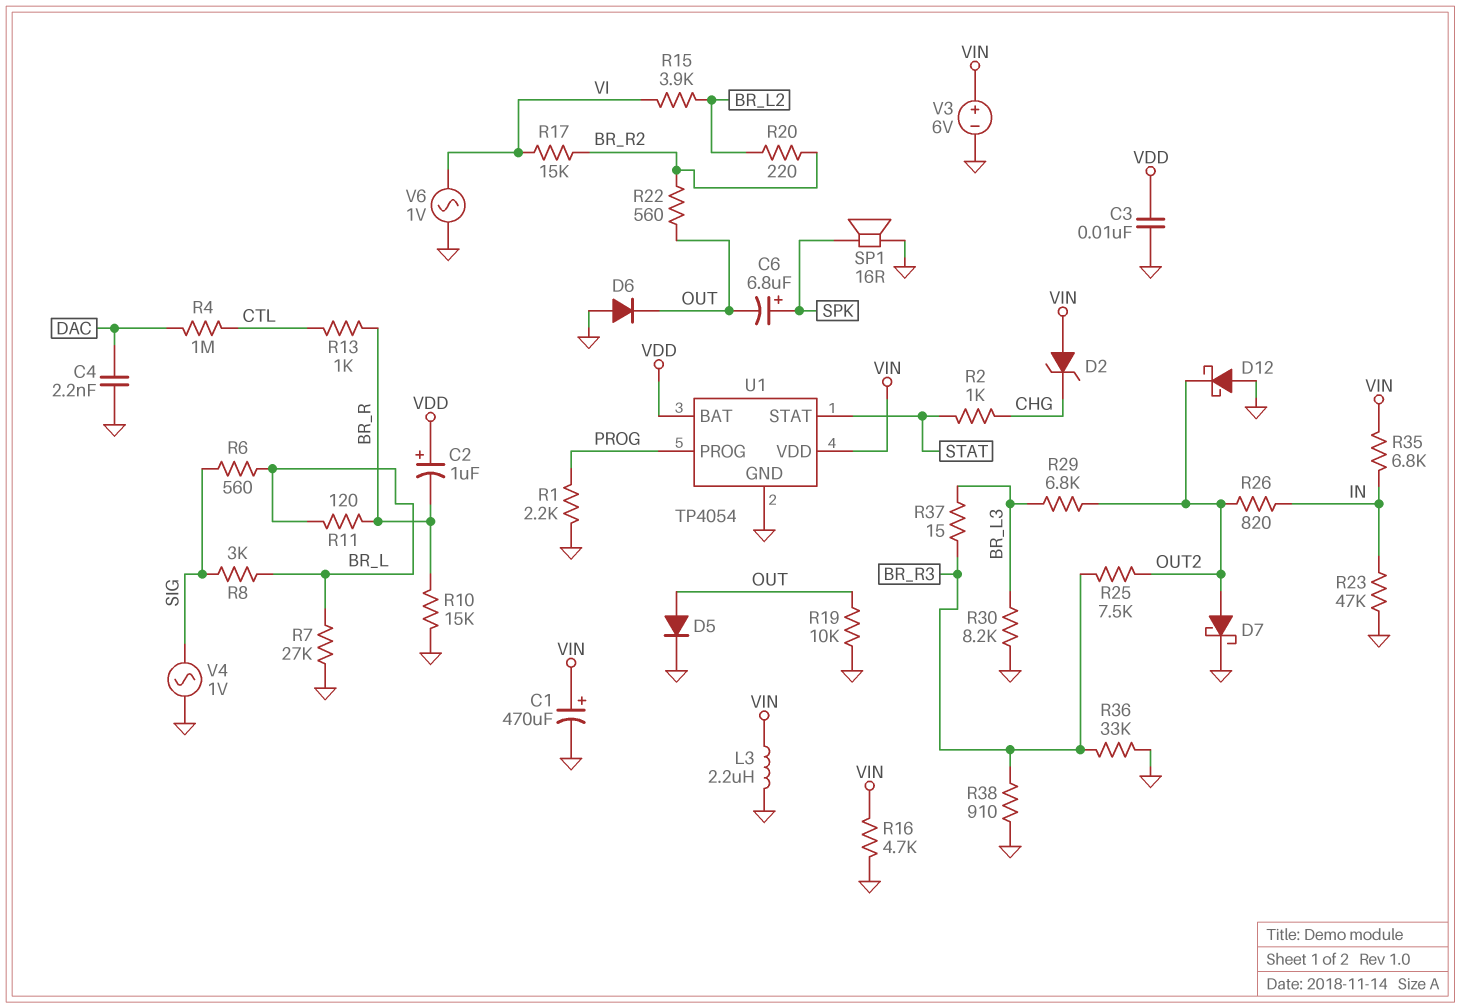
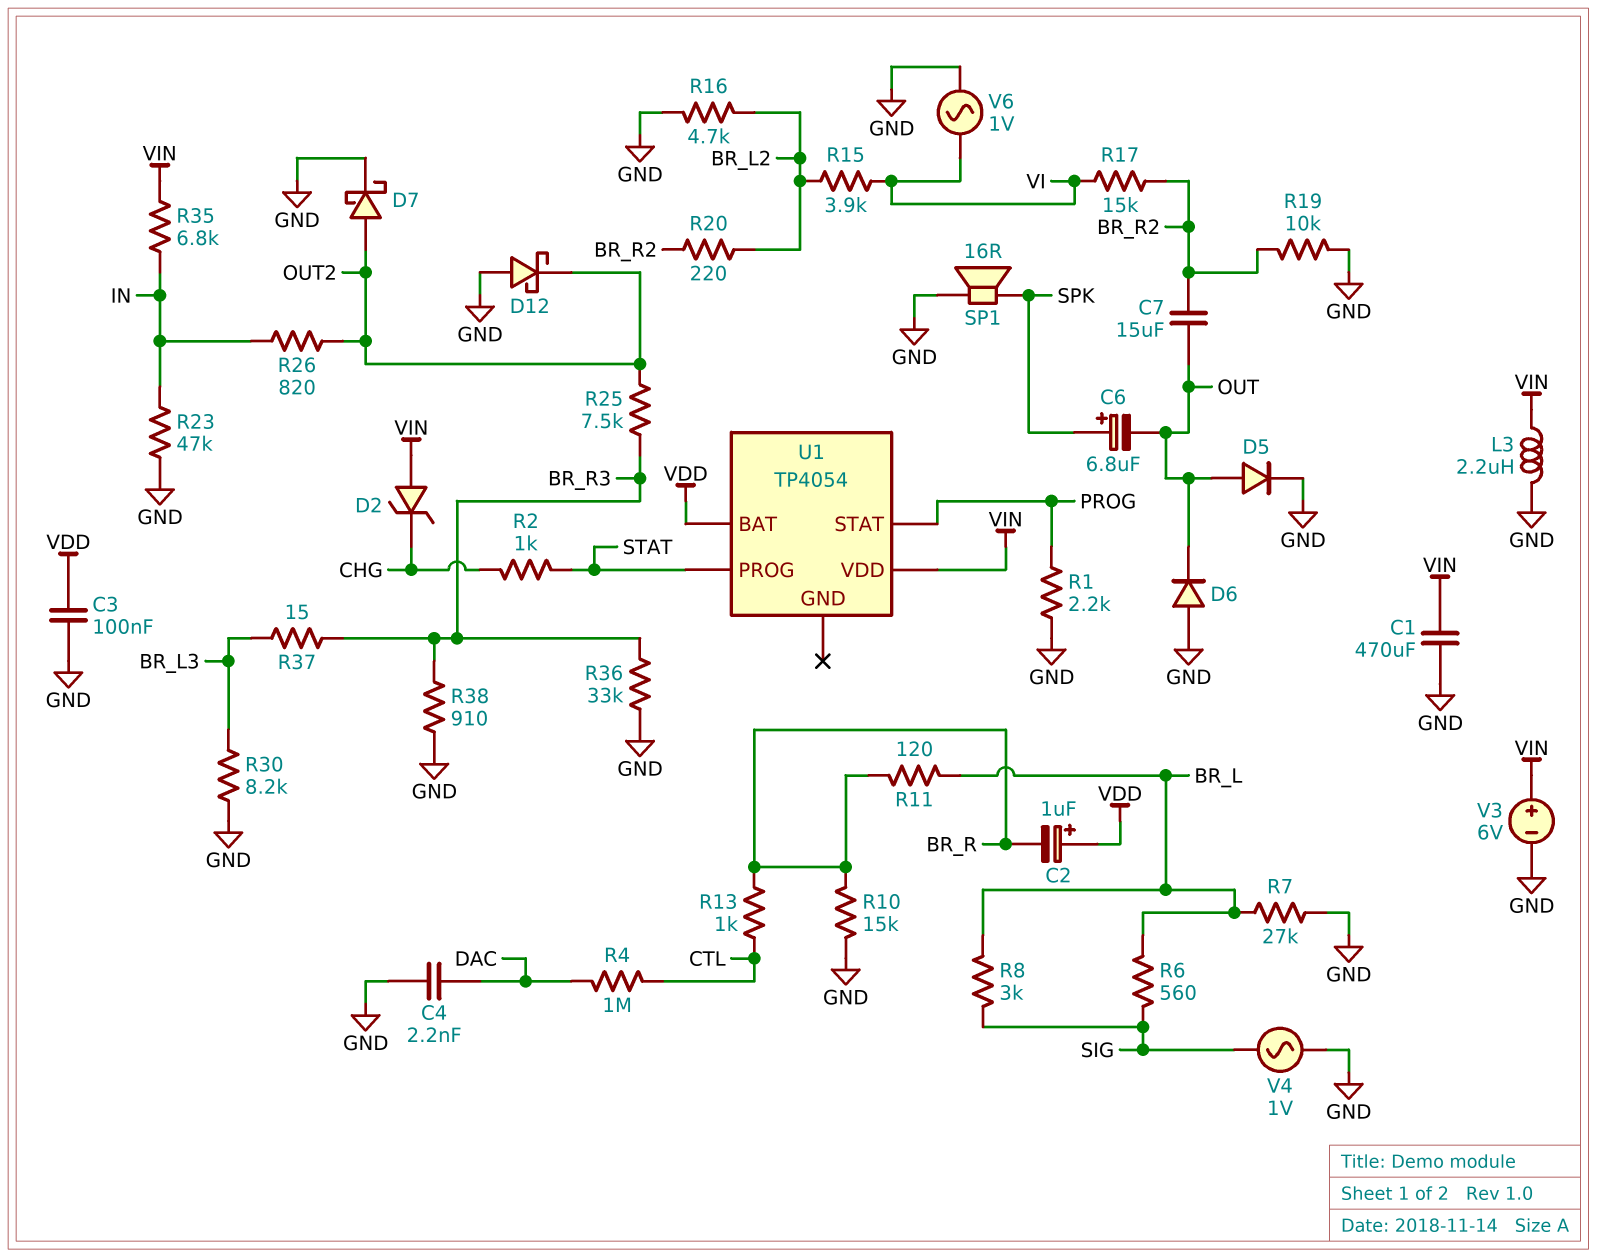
C1: 470uF (plus VIN, minus GND) -> 470uF (GND, VIN)
C3: 10nF (GND, VDD) -> 100nF (GND, VDD)
C7: none -> 15uF (BR_R2, OUT)
R16: 4.7k (GND, VIN) -> 4.7k (BR_L2, GND)
R19: 10k (GND, OUT) -> 10k (BR_R2, GND)
R22: 560 (BR_R2, OUT) -> none
R29: 6.8k (BR_L3, OUT2) -> none
U1 pin GND: GND -> none
U1 pin PROG: PROG -> STAT
U1 pin STAT: STAT -> PROG

